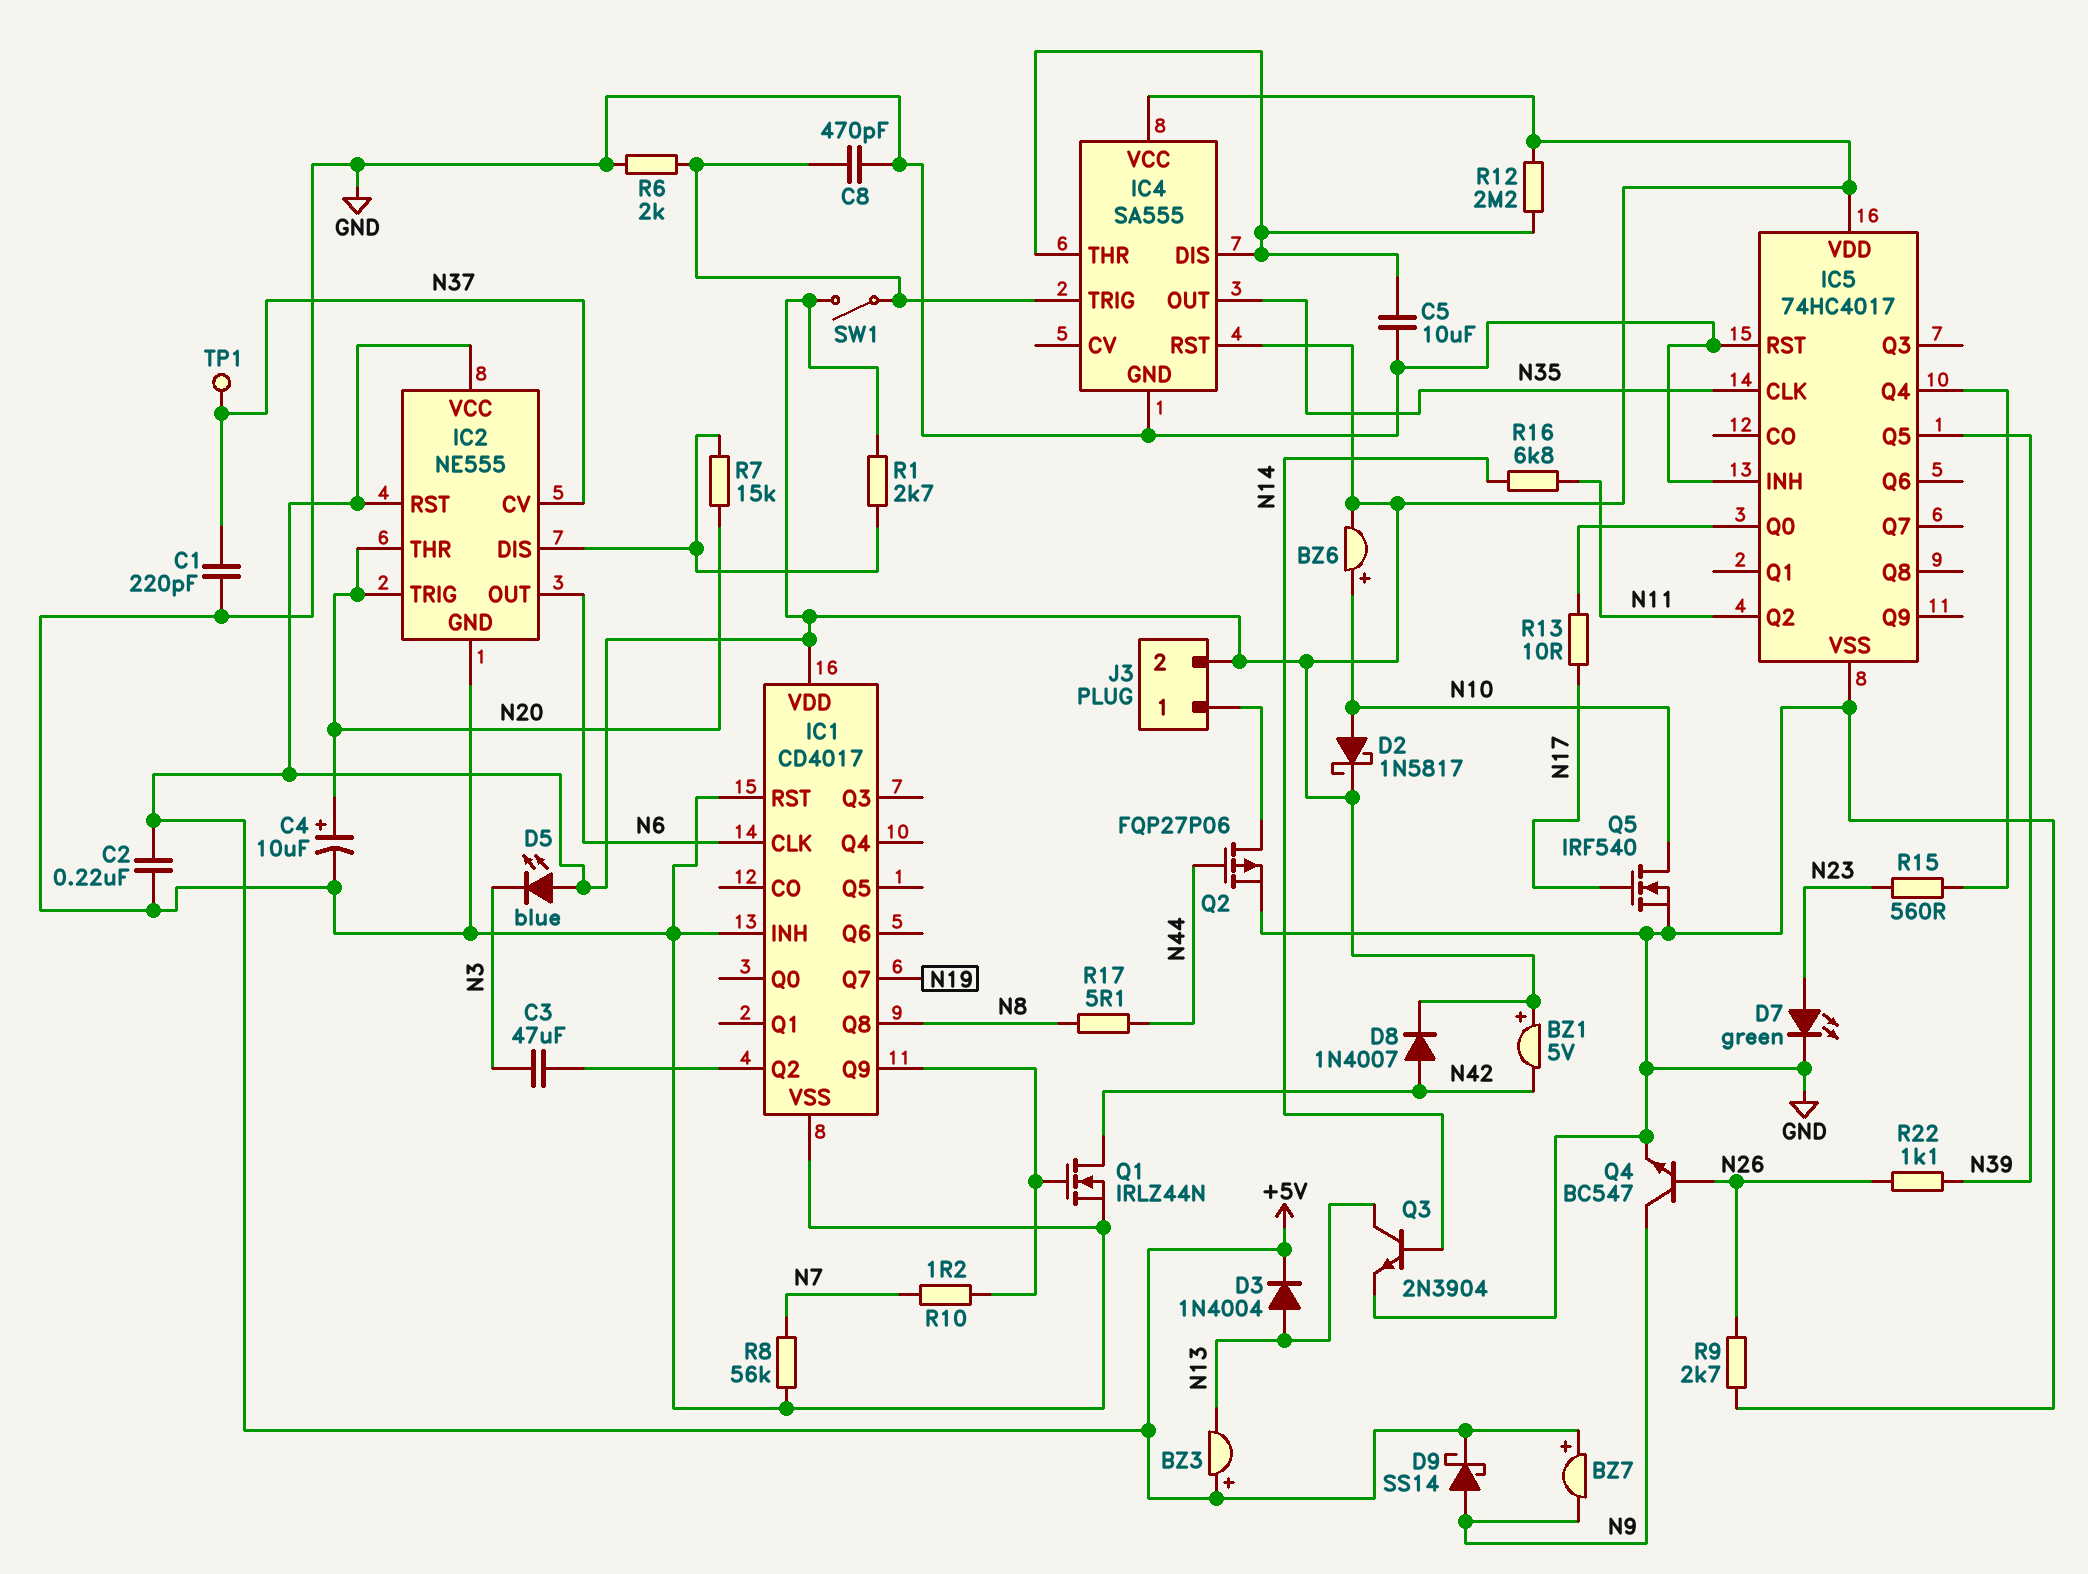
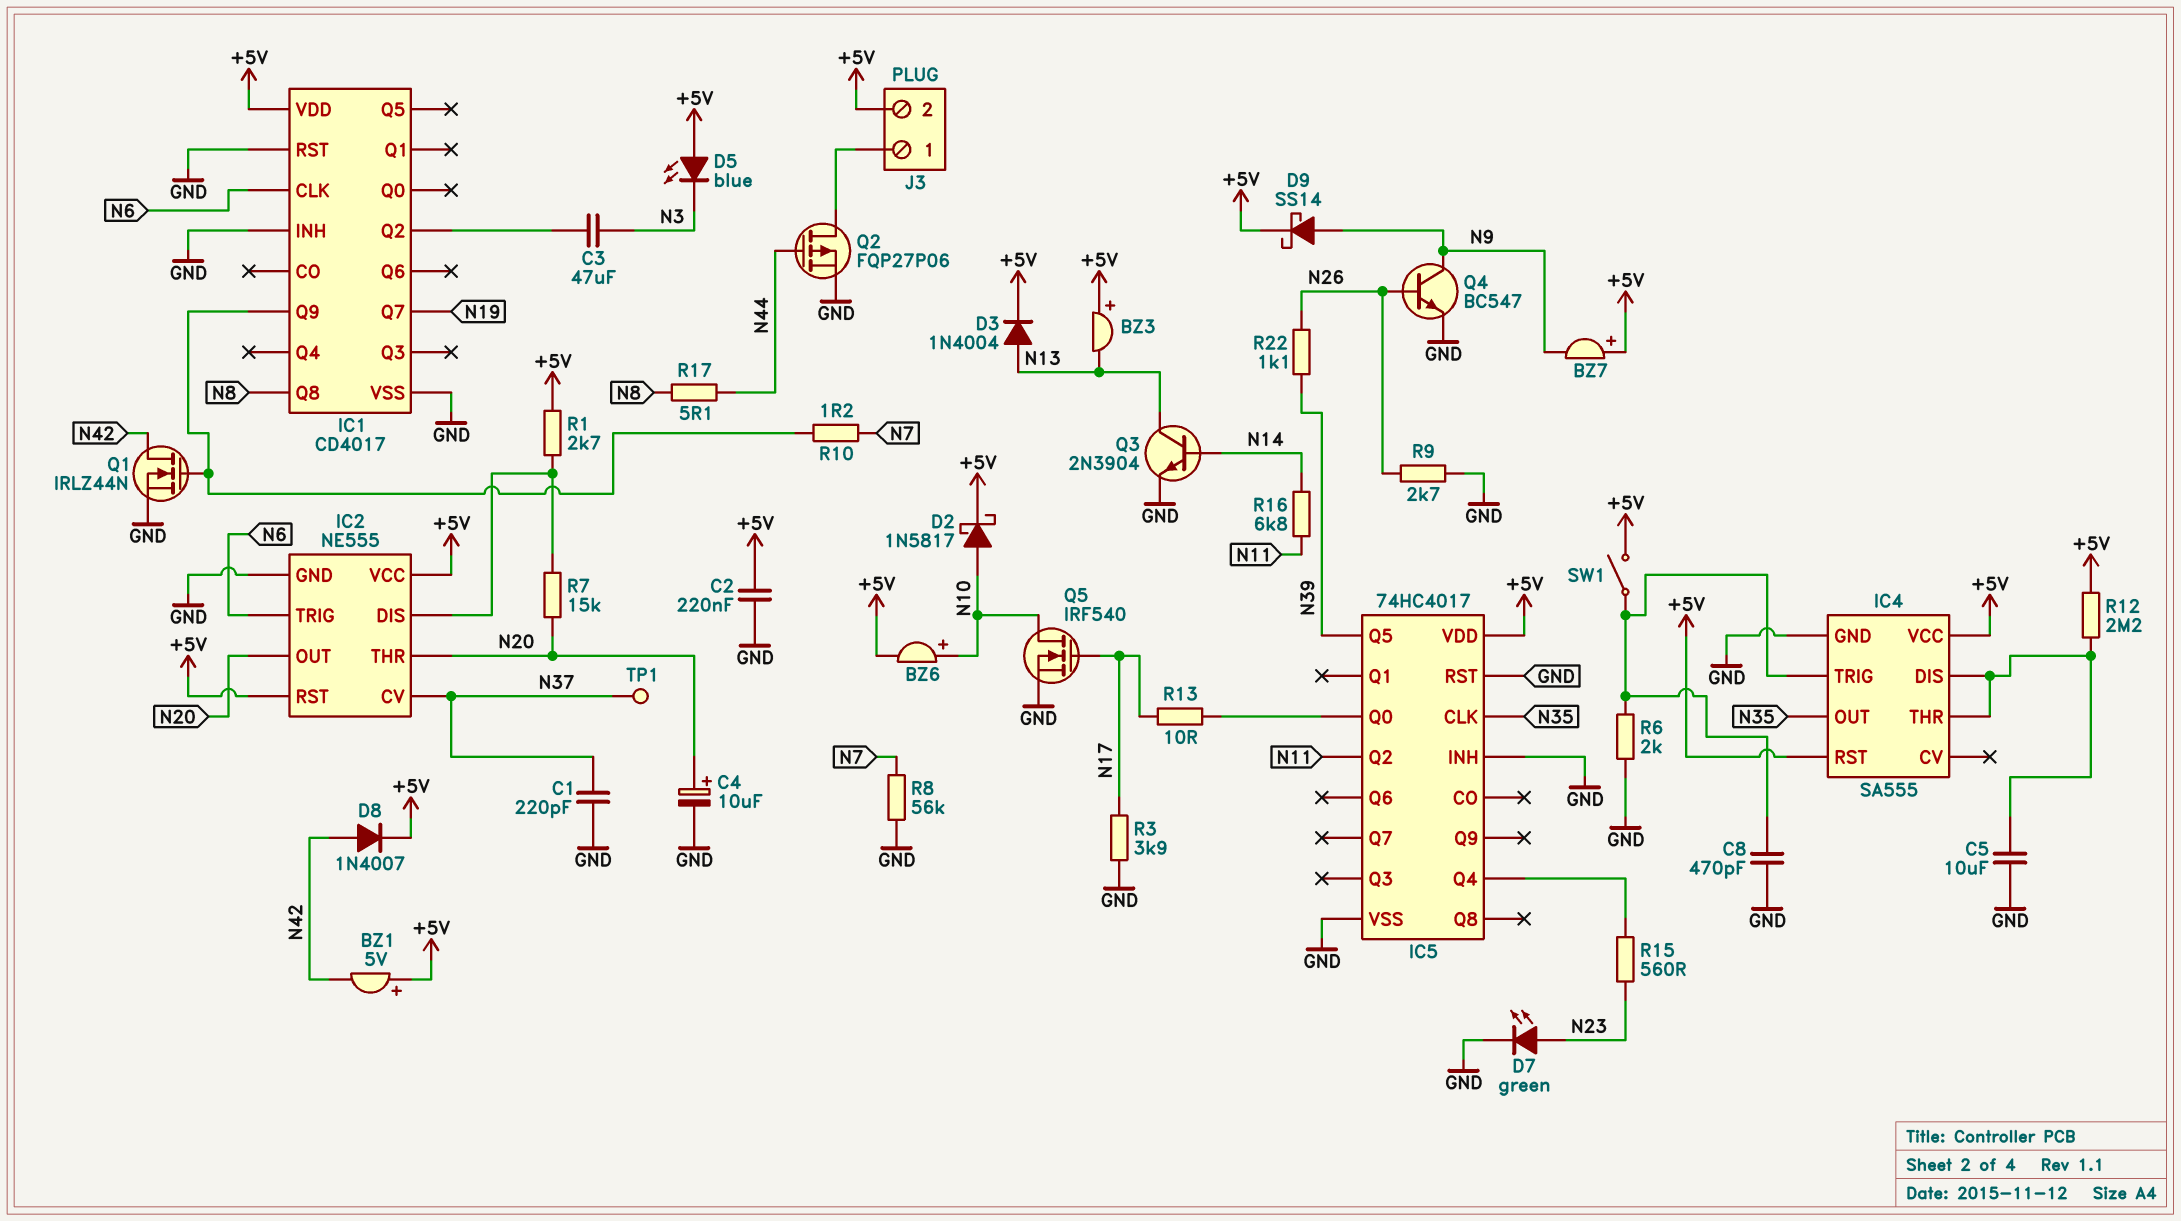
IC2 pin OUT: N6 -> N20
IC2 pin TRIG: N20 -> N6
R3: none -> 3.9k (GND, N17)

